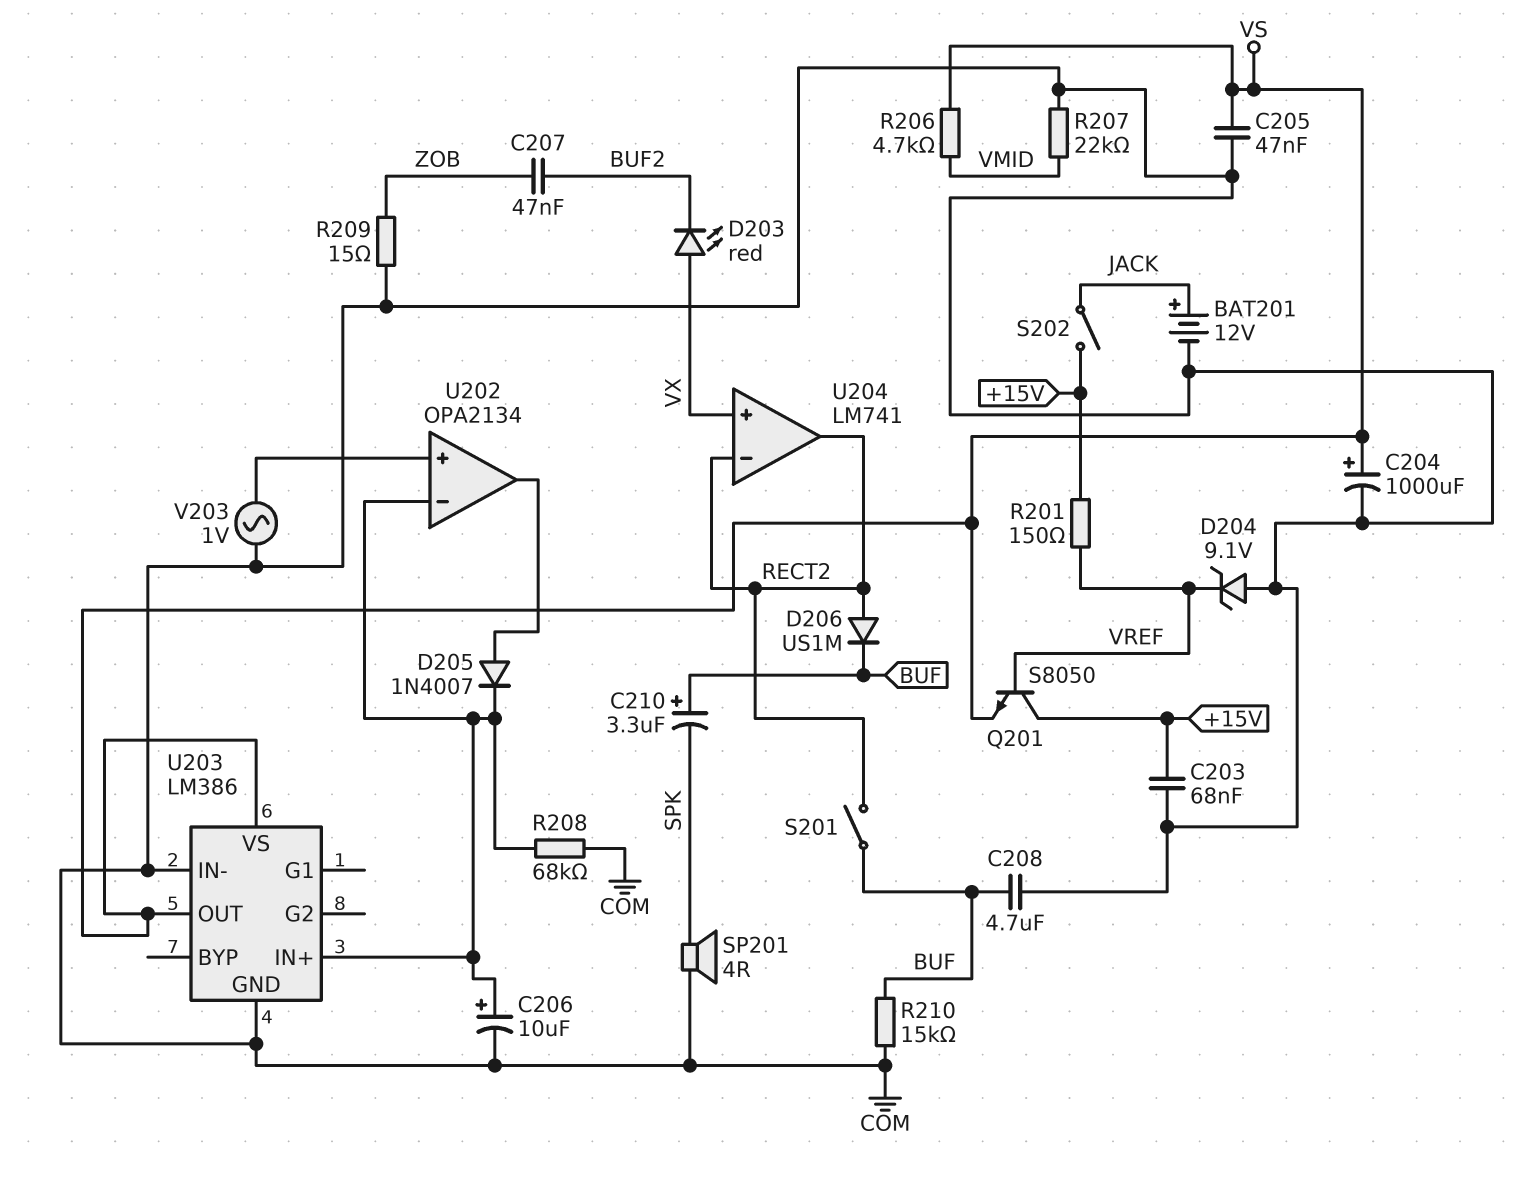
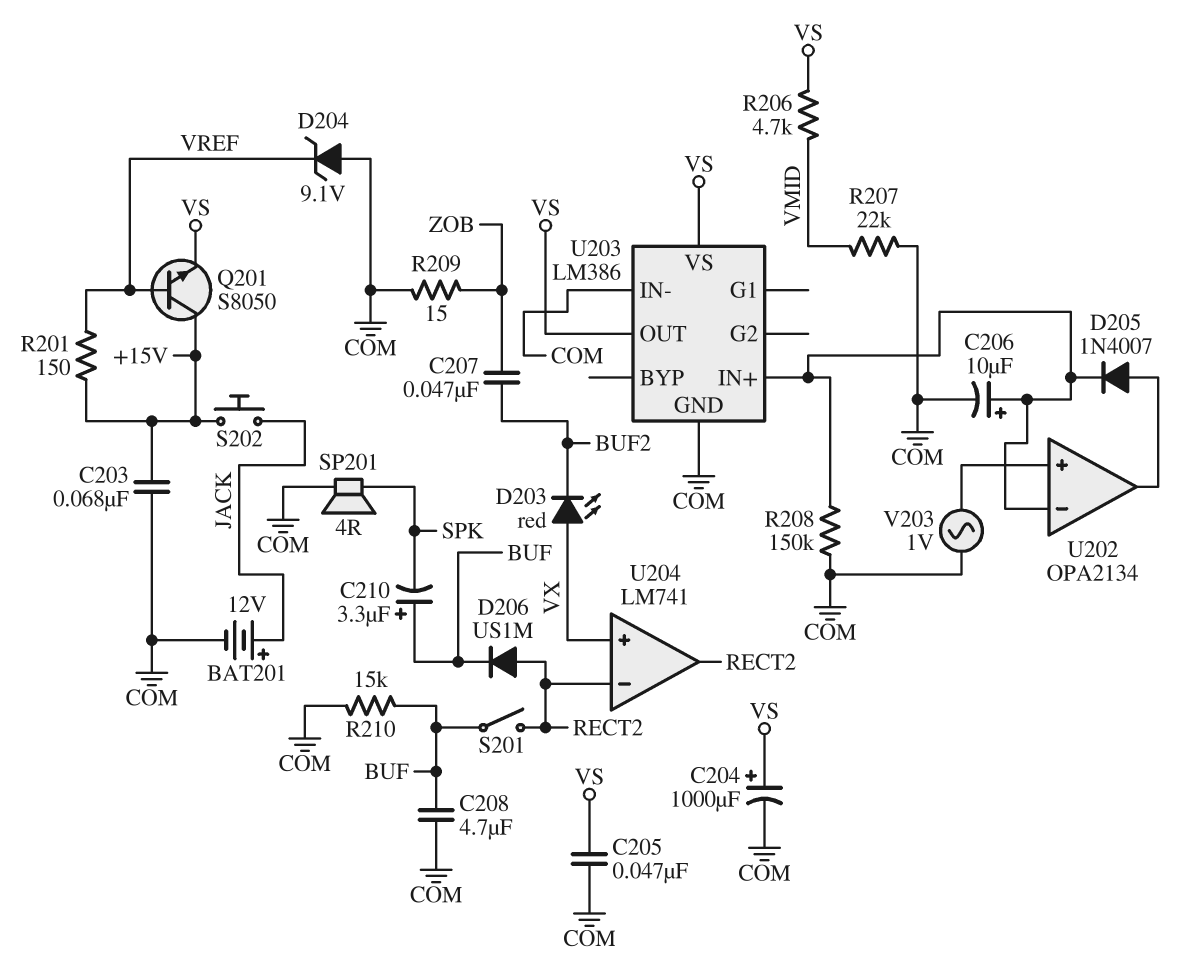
R208: 68k (COM, U202/in-) -> 150k (COM, U202/in-)
S202: switch (+15V, JACK) -> button (+15V, JACK)

